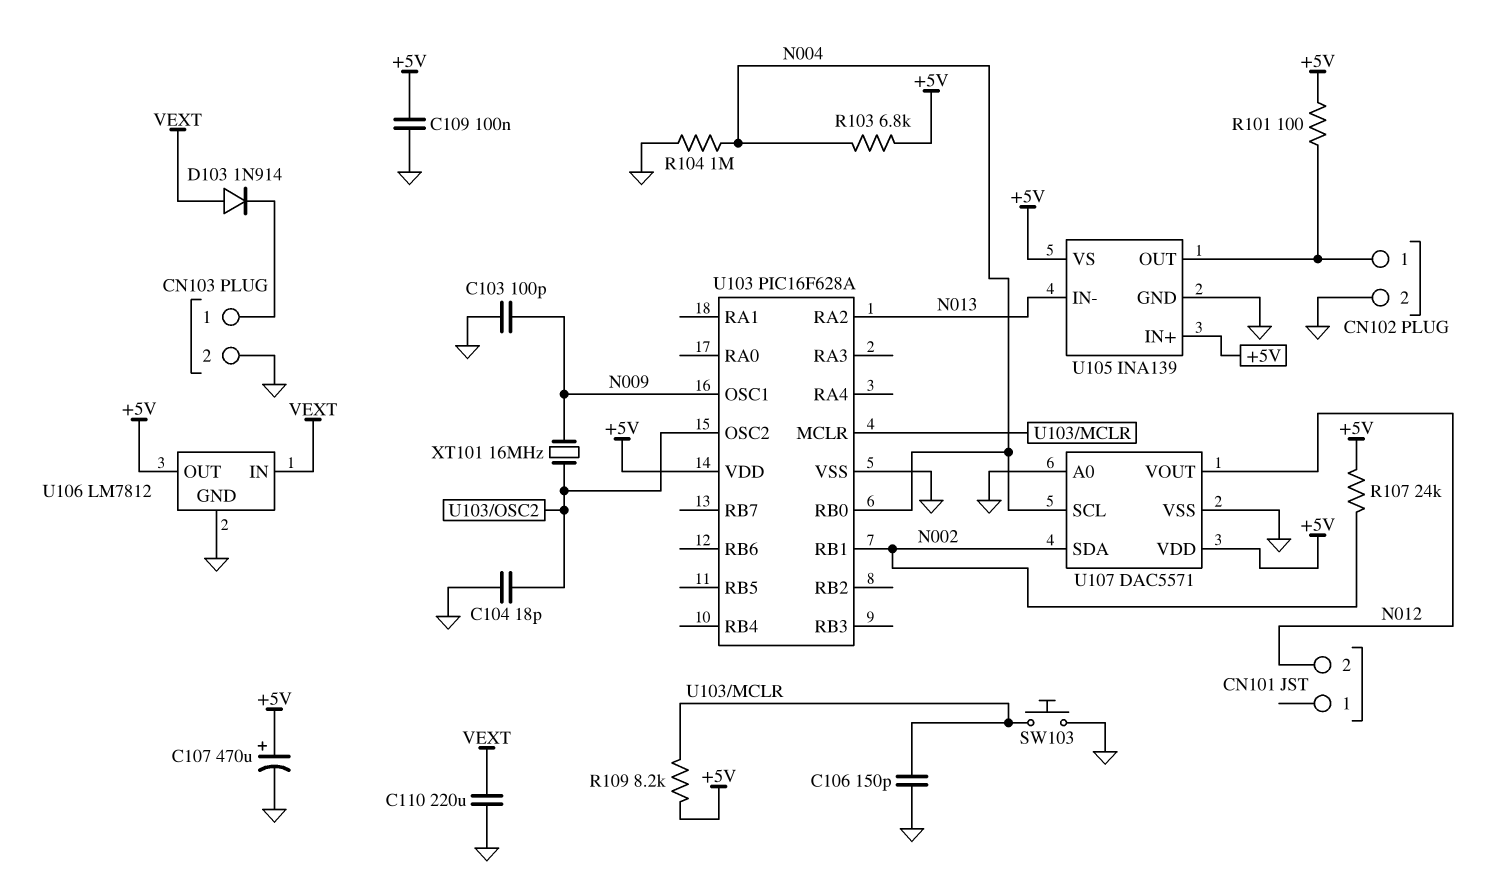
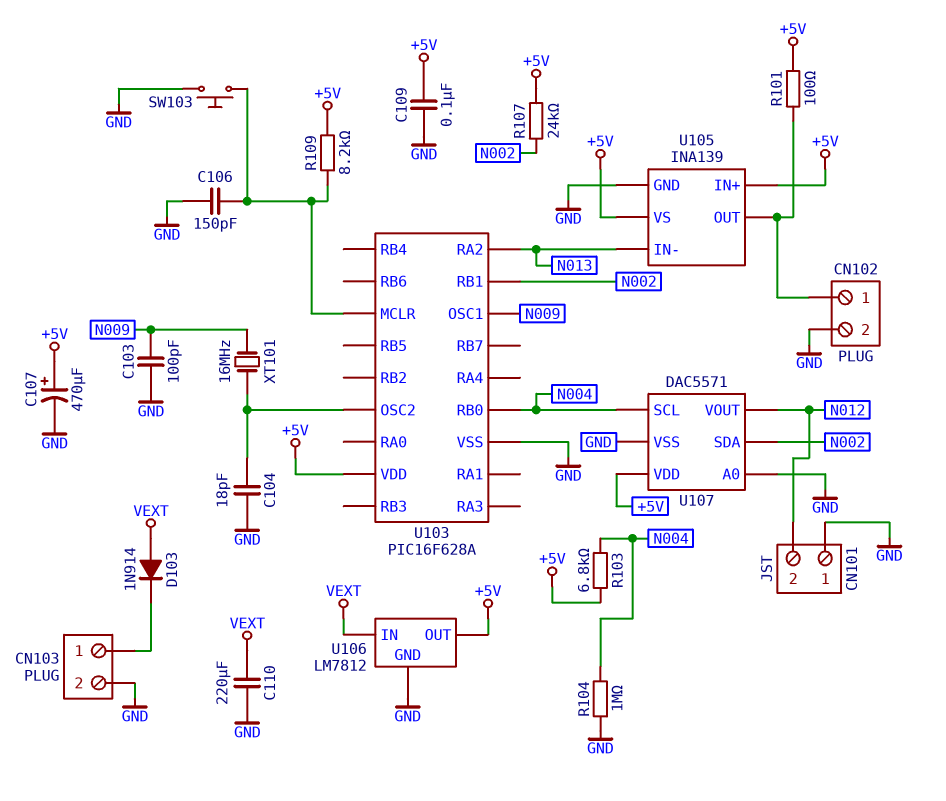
CN101 pin 1: none -> GND

